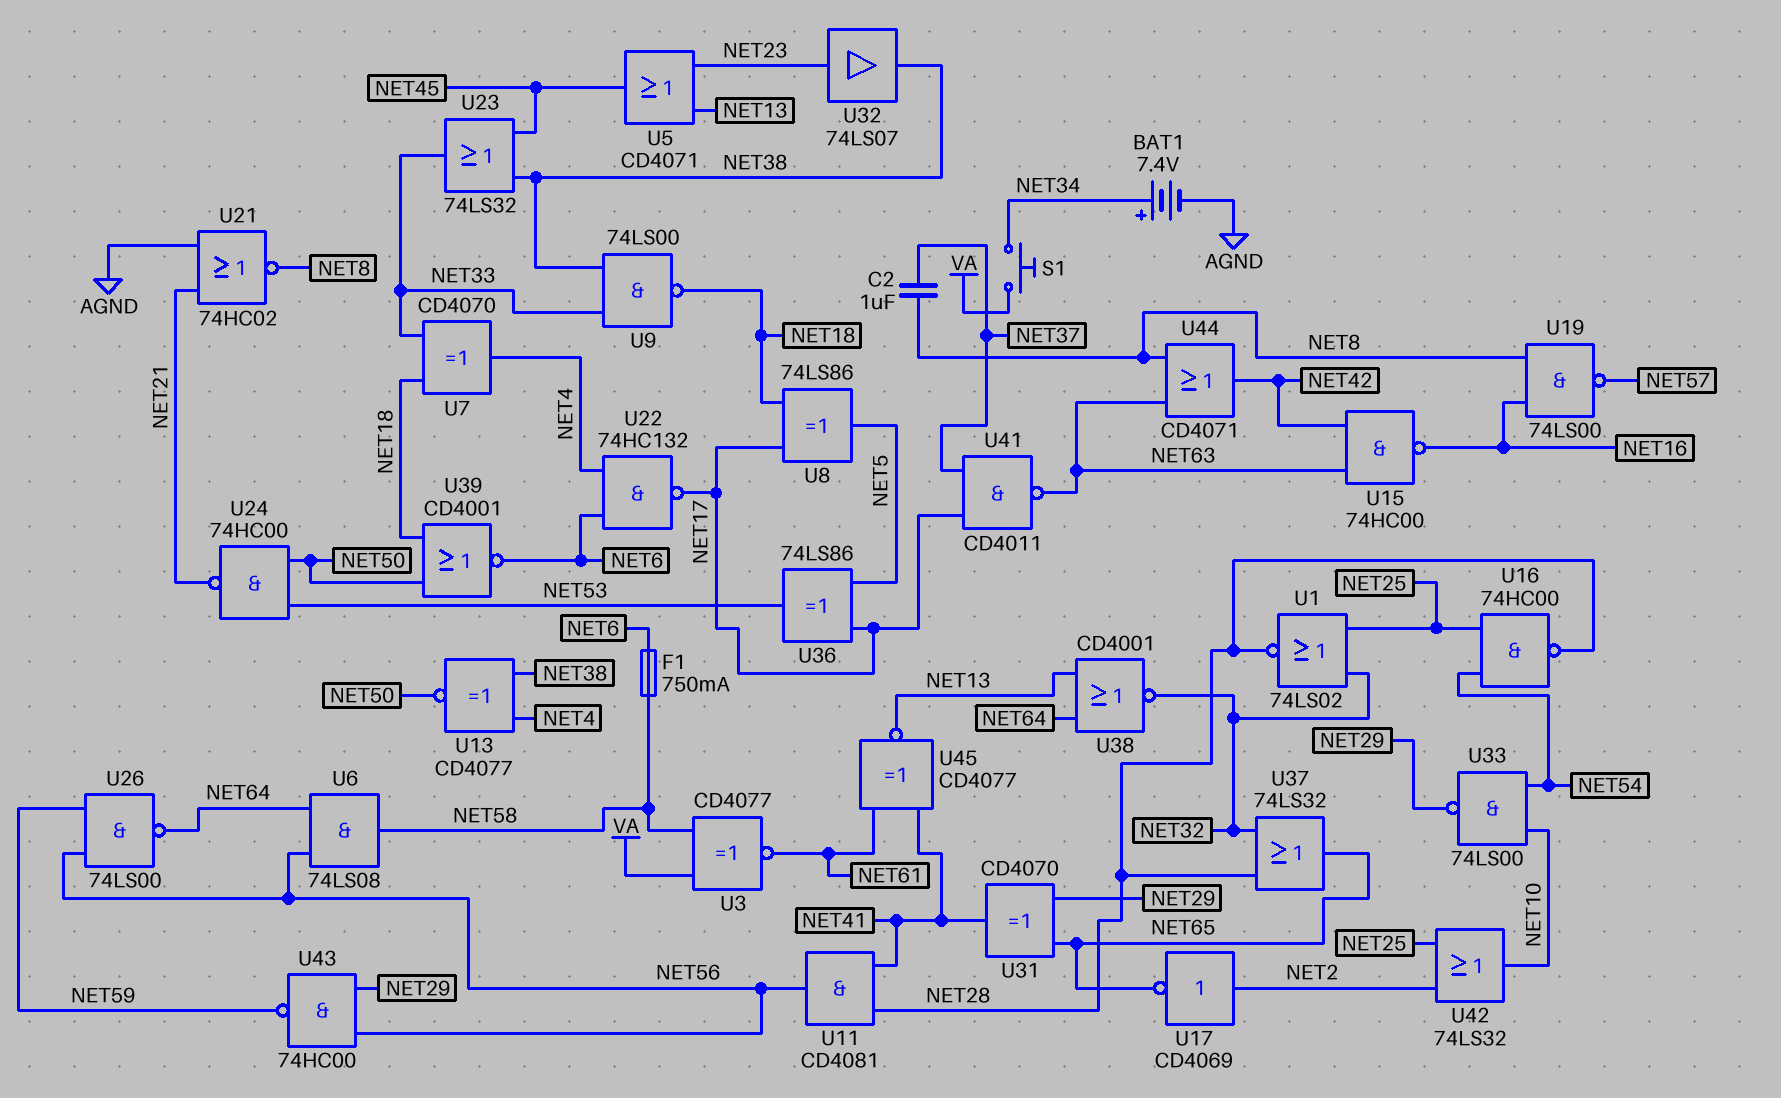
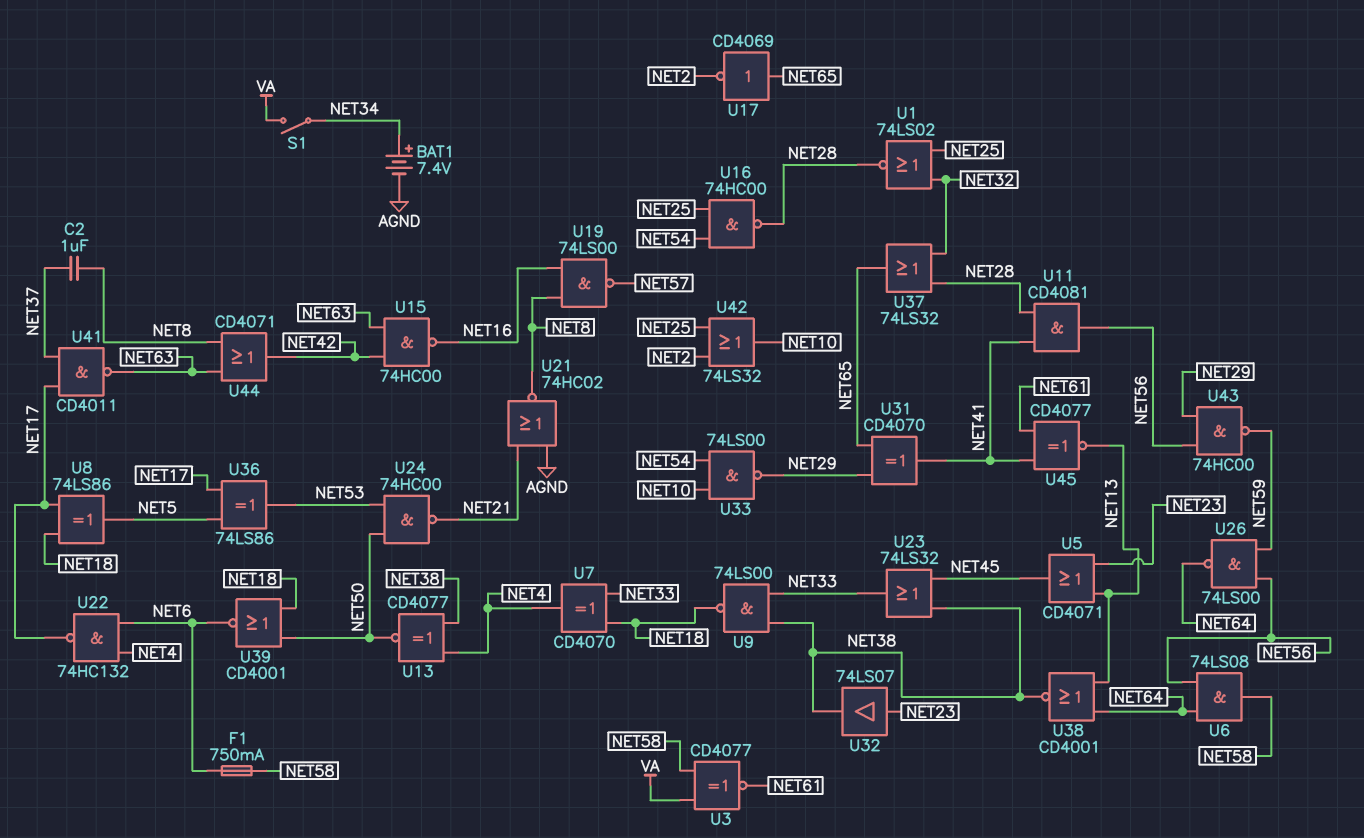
S1: button (NET34, VA) -> switch (NET34, VA)
U17: NOT CD4069 (in NET2, out NET65) -> NOT CD4069 (in NET65, out NET2)
U38: NOR CD4001 (in NET13, in NET64, out NET32) -> NOR CD4001 (in NET13, in NET64, out NET38)

